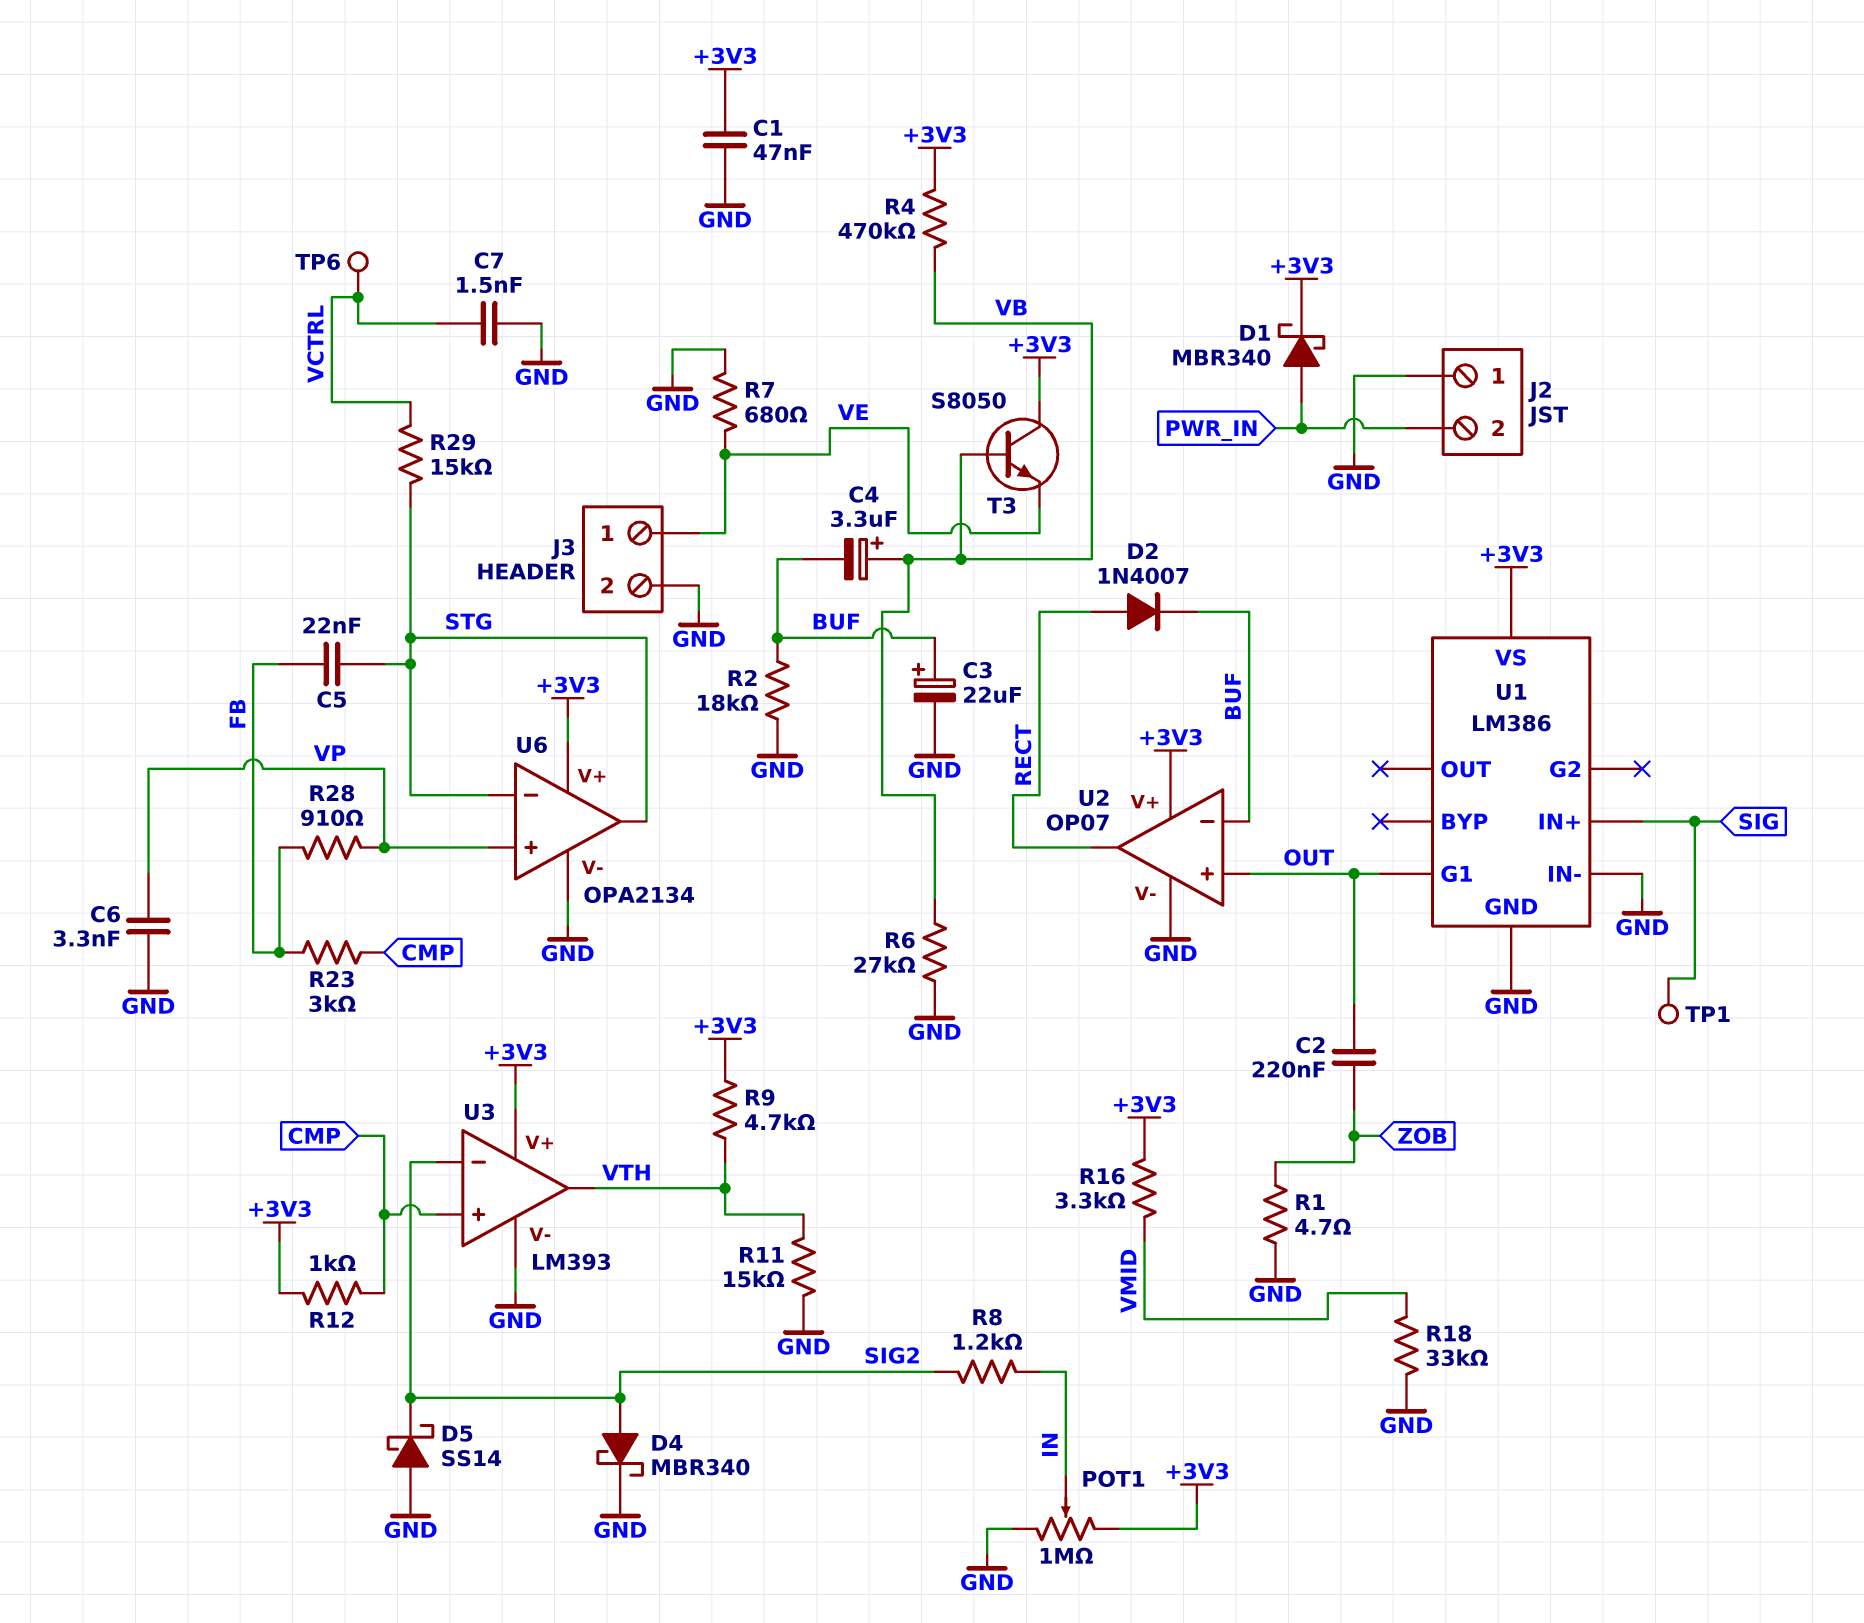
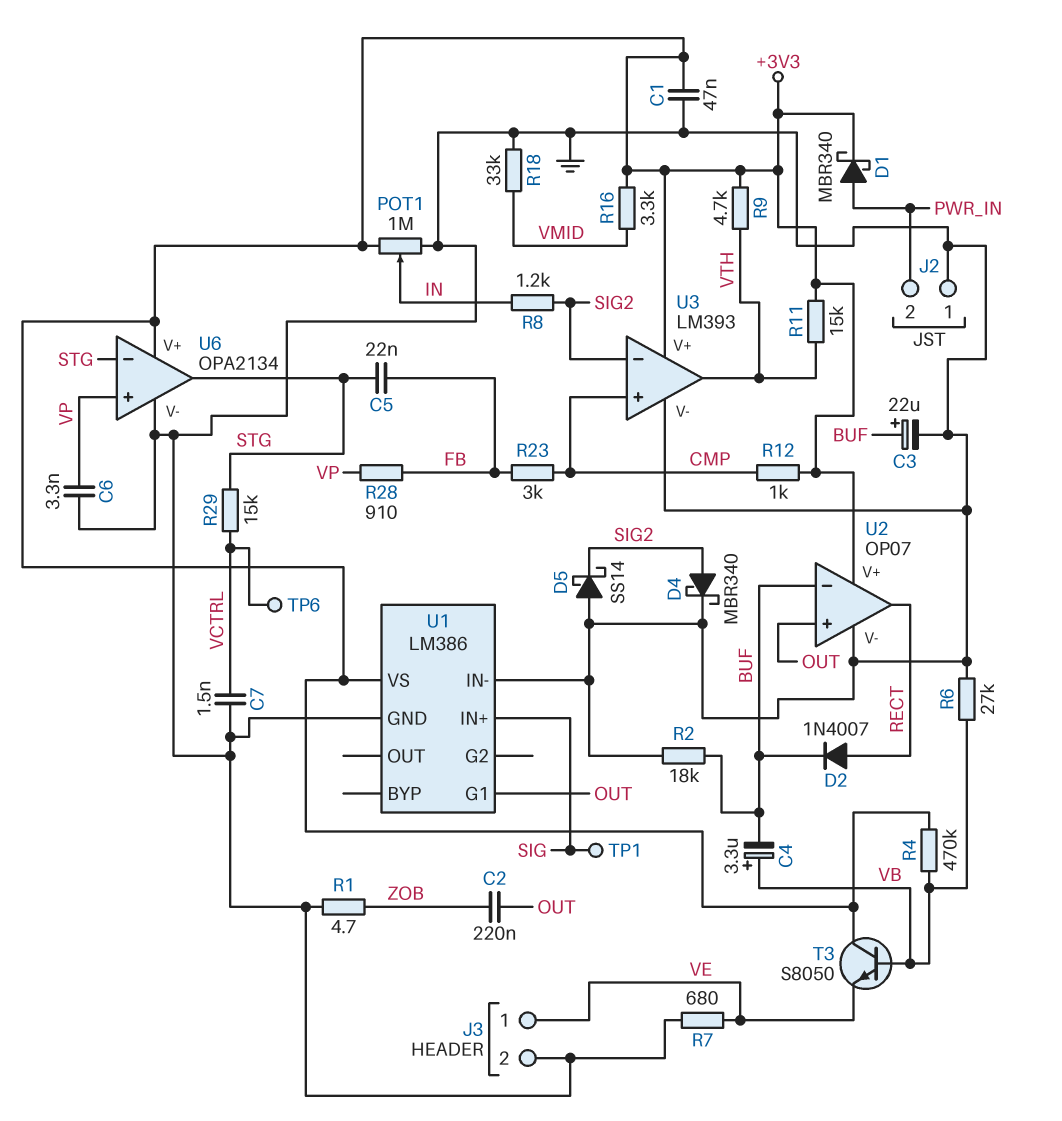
R11: 15k (GND, VTH) -> 15k (+3V3, VTH)

